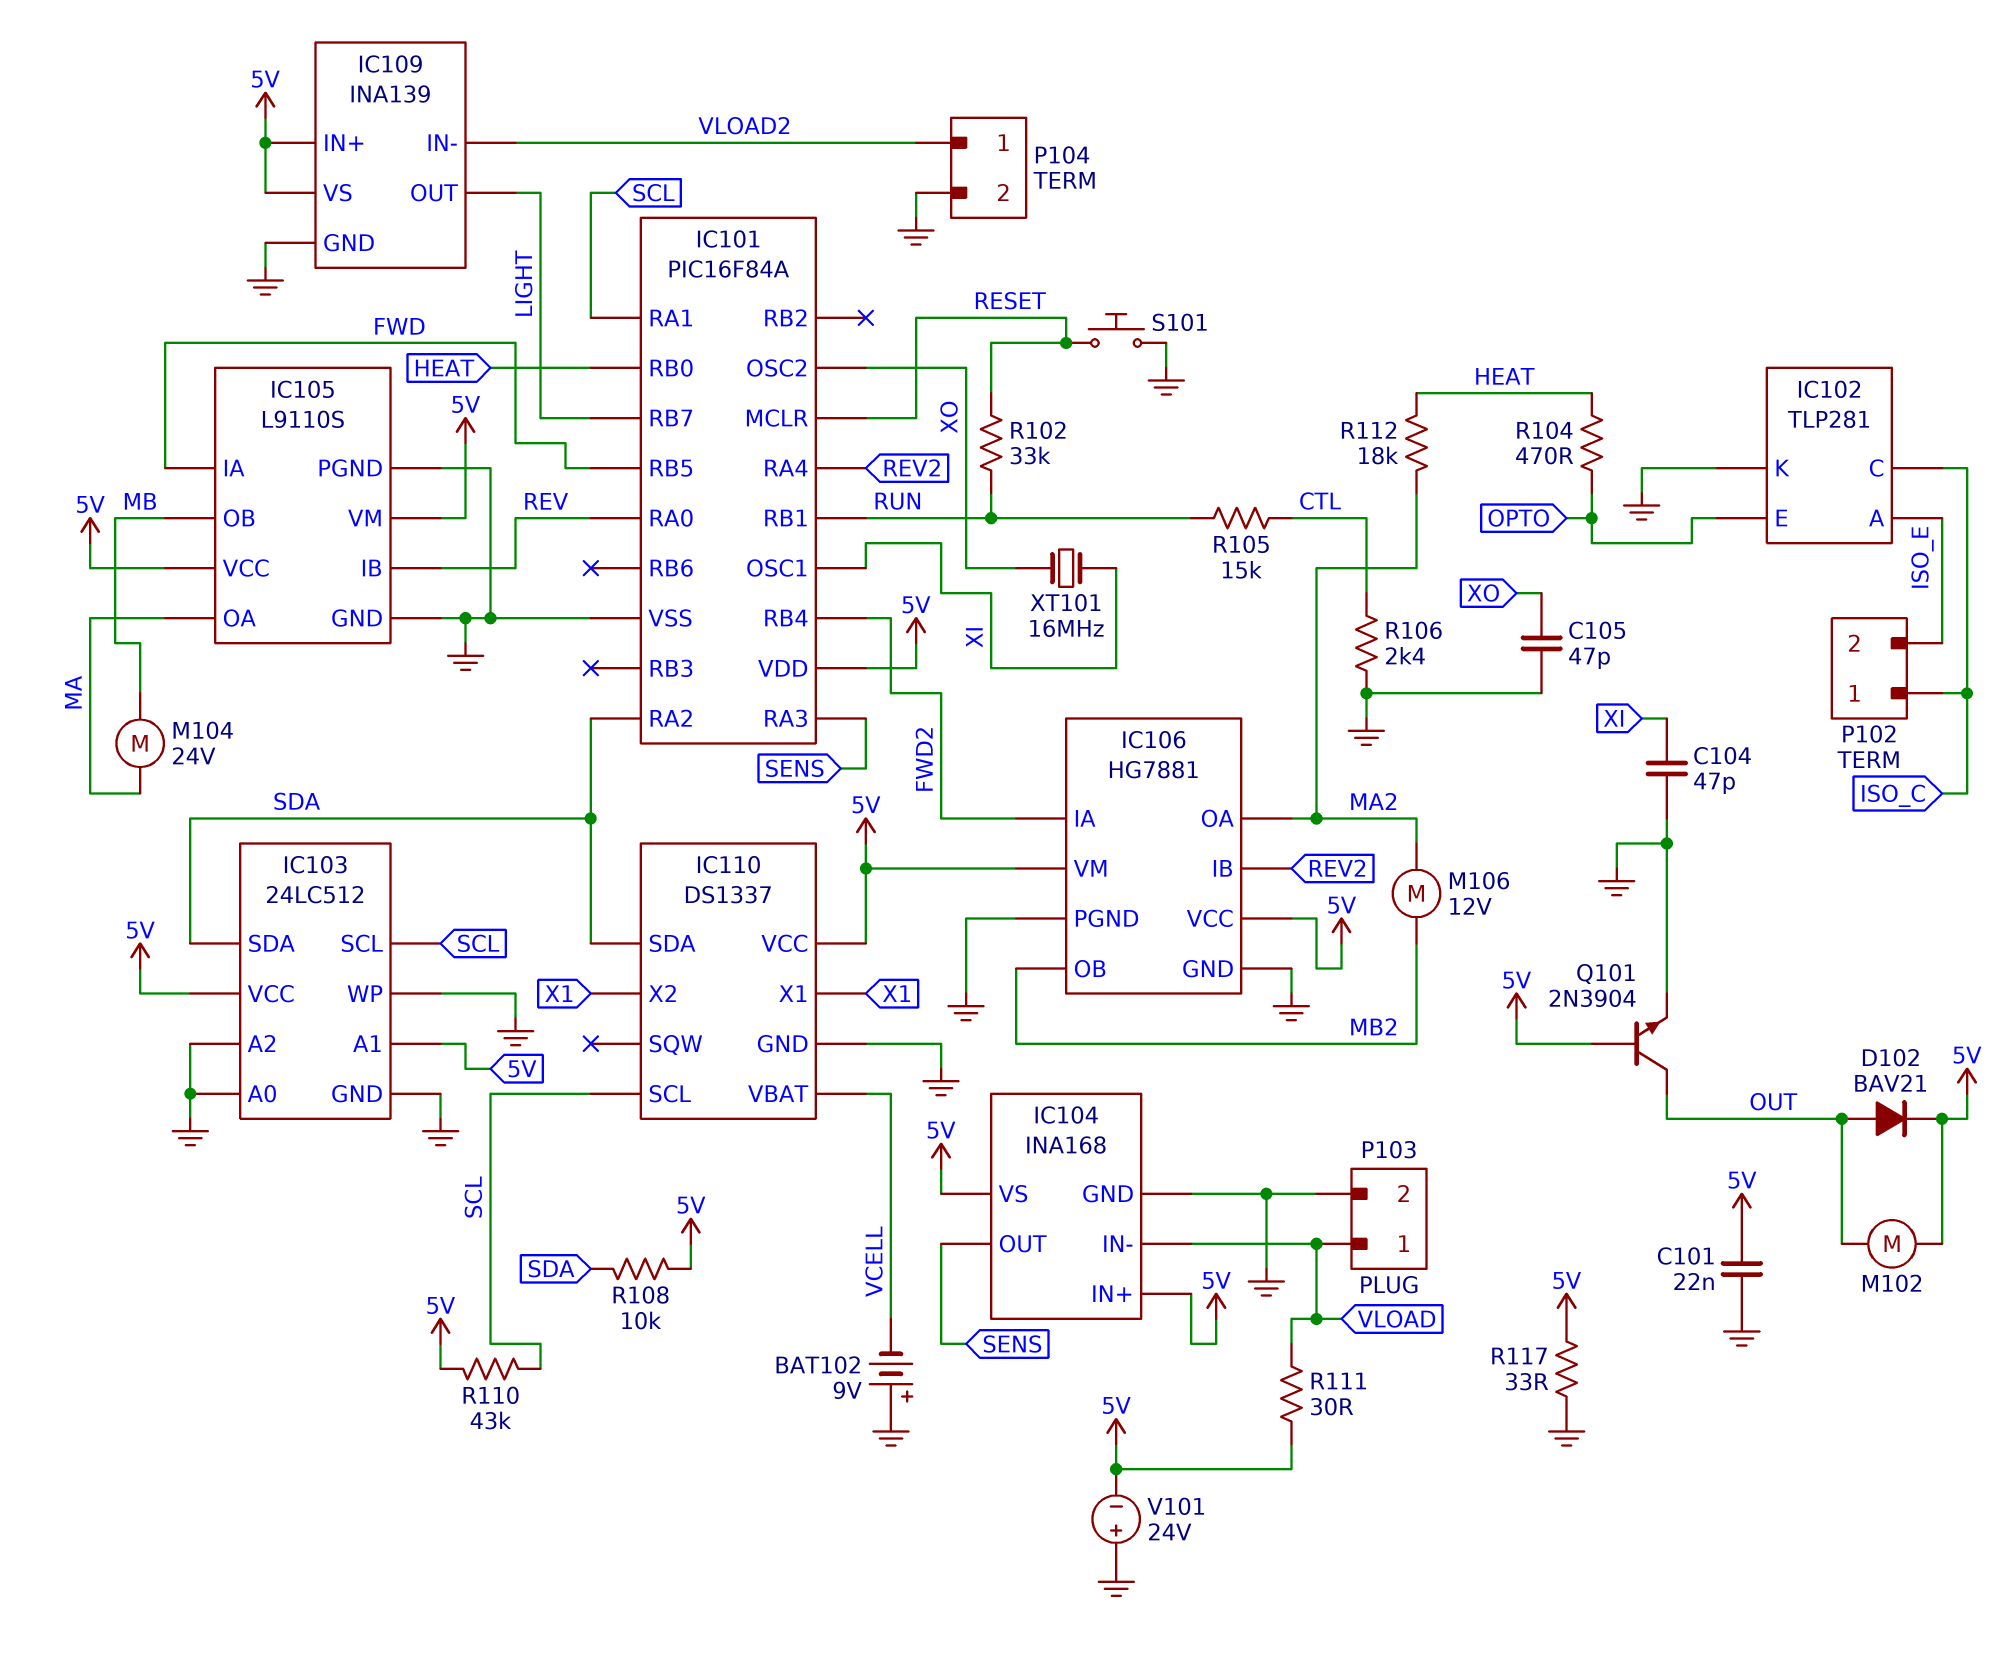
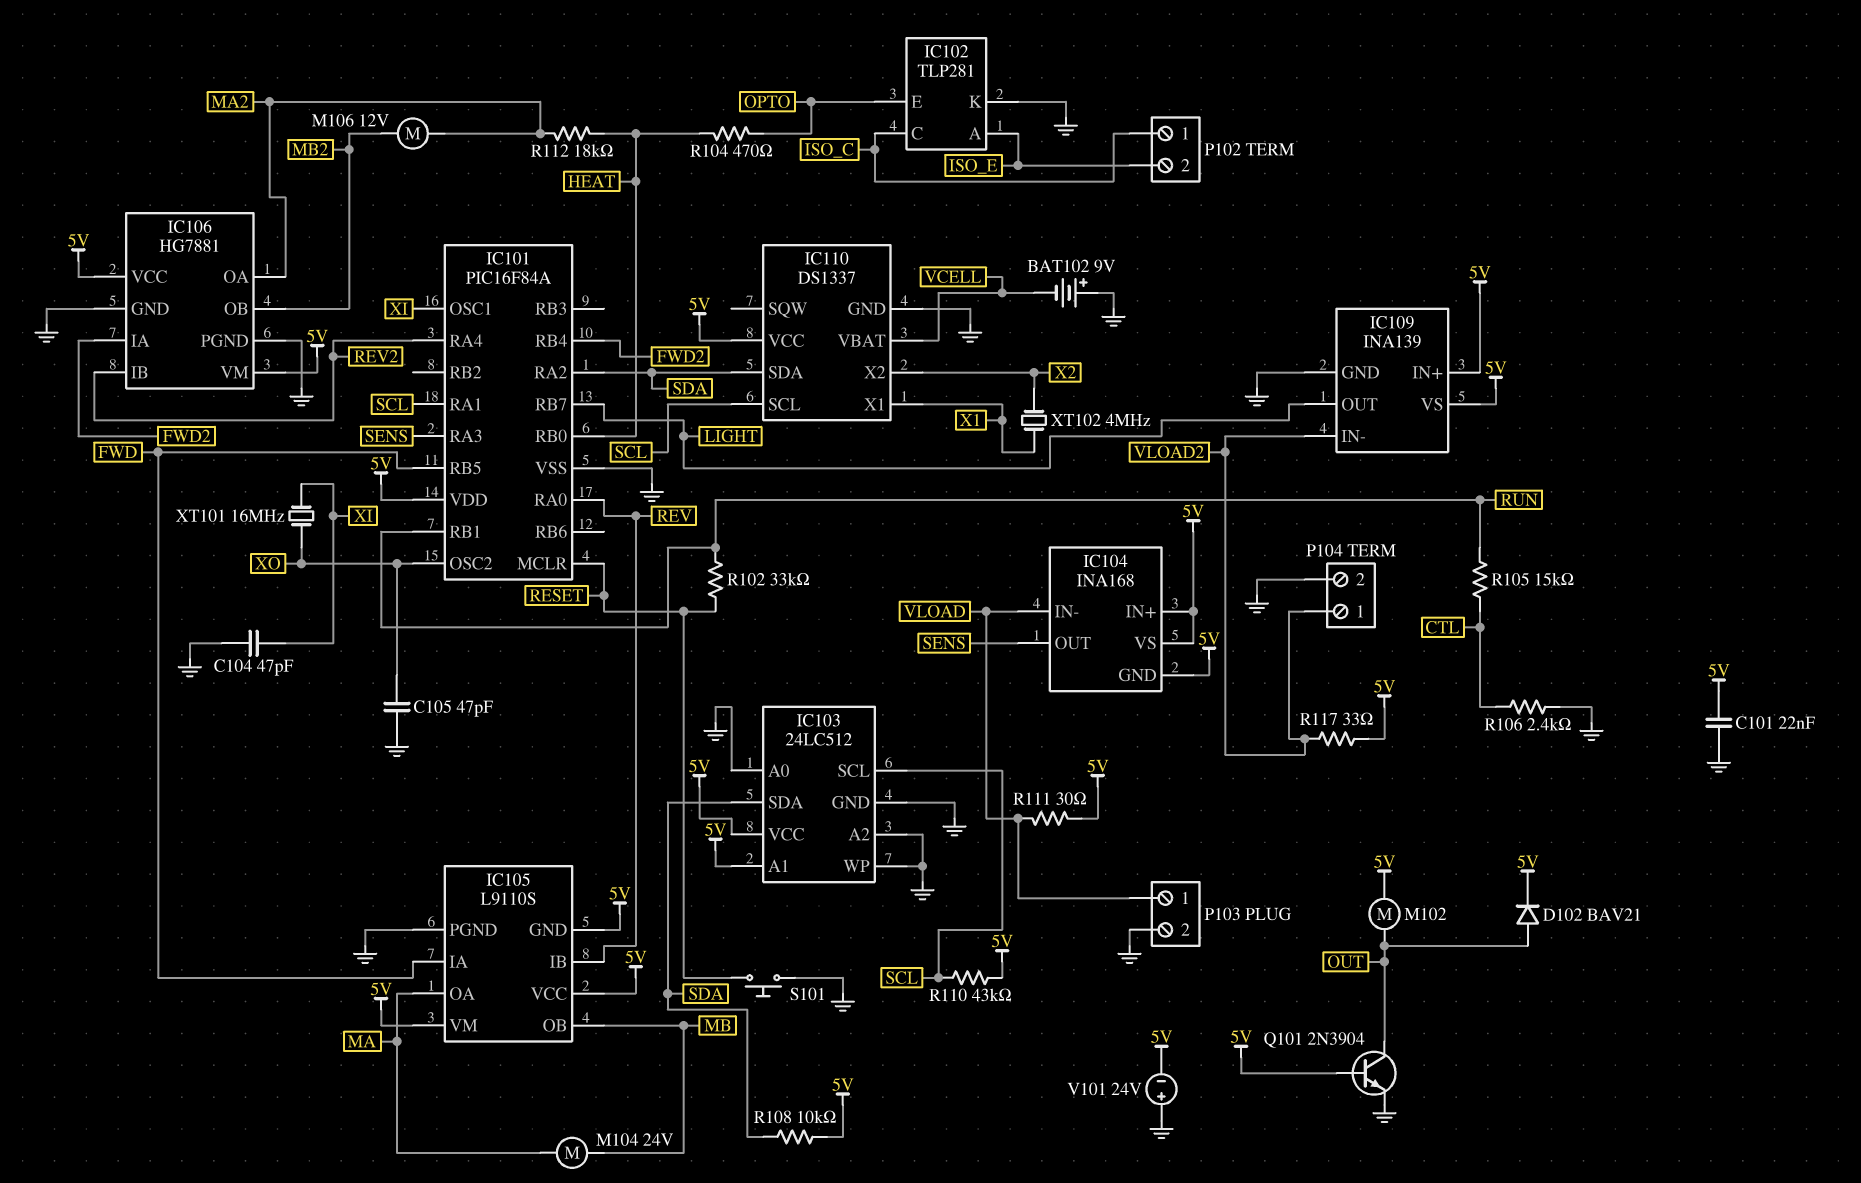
IC104 pin GND: GND -> 5V
IC105 pin GND: GND -> 5V
IC110 pin X2: X1 -> X2
R117: 33 (5V, GND) -> 33 (5V, VLOAD2)
XT102: none -> 4MHz (X1, X2)

